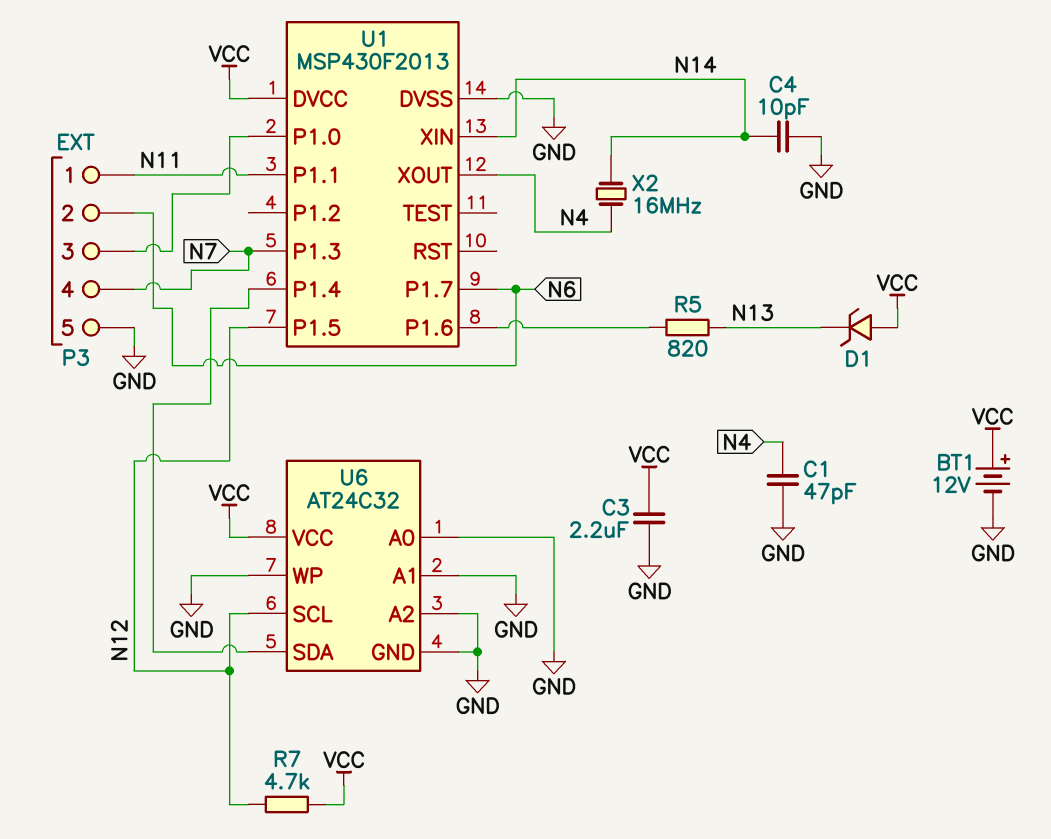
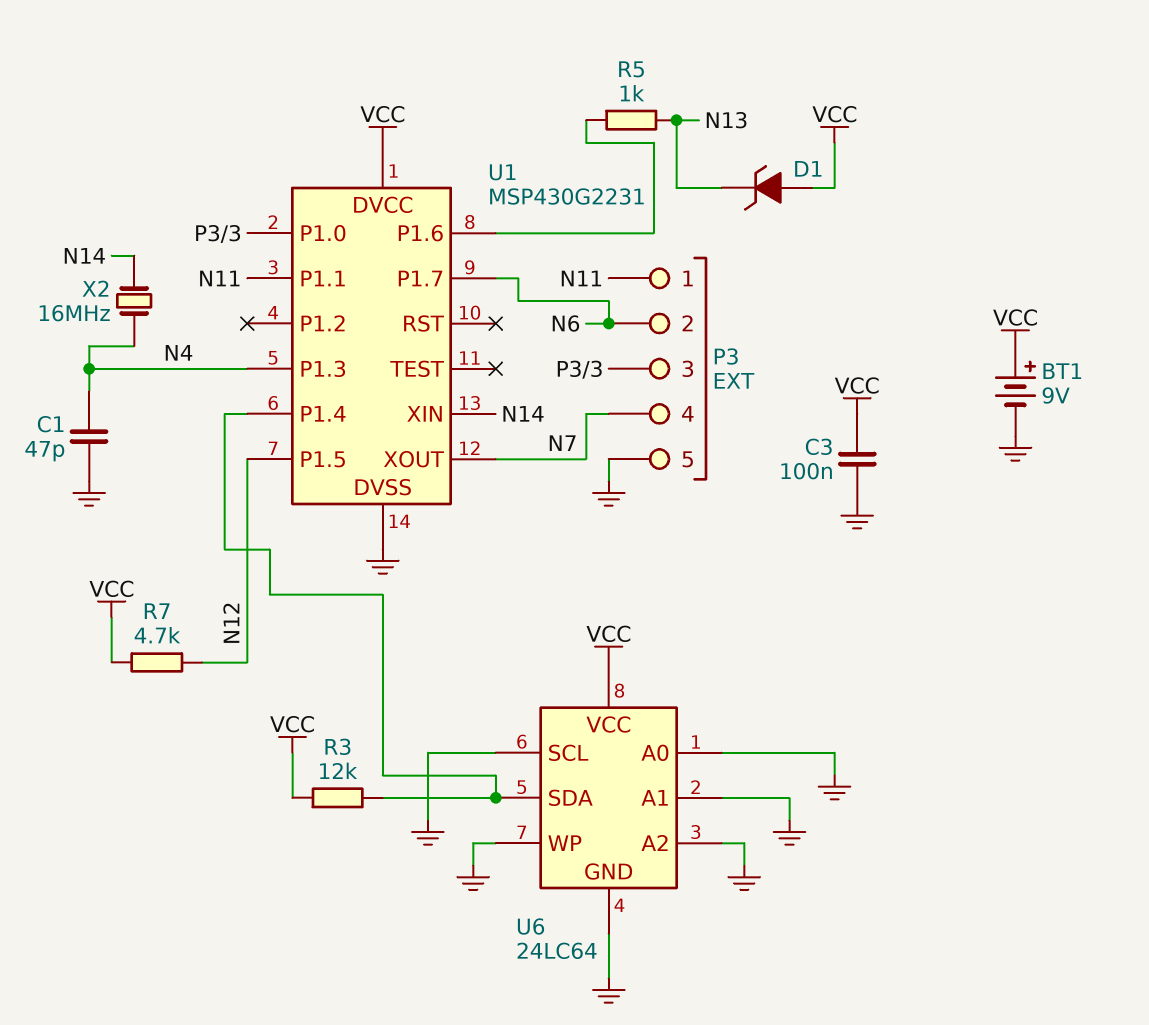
BT1: 12V (plus VCC, minus GND) -> 9V (plus VCC, minus GND)
C3: 2.2uF (GND, VCC) -> 100nF (GND, VCC)
C4: 10pF (GND, N14) -> none
R3: none -> 12k (U1/P1.4, VCC)
R5: 820 (N13, U1/P1.6) -> 1k (N13, U1/P1.6)
U1: MSP430F2013 -> MSP430G2231
U1 pin P1.3: N7 -> N4
U1 pin XOUT: N4 -> N7
U6: AT24C32 -> 24LC64
U6 pin SCL: N12 -> GND

